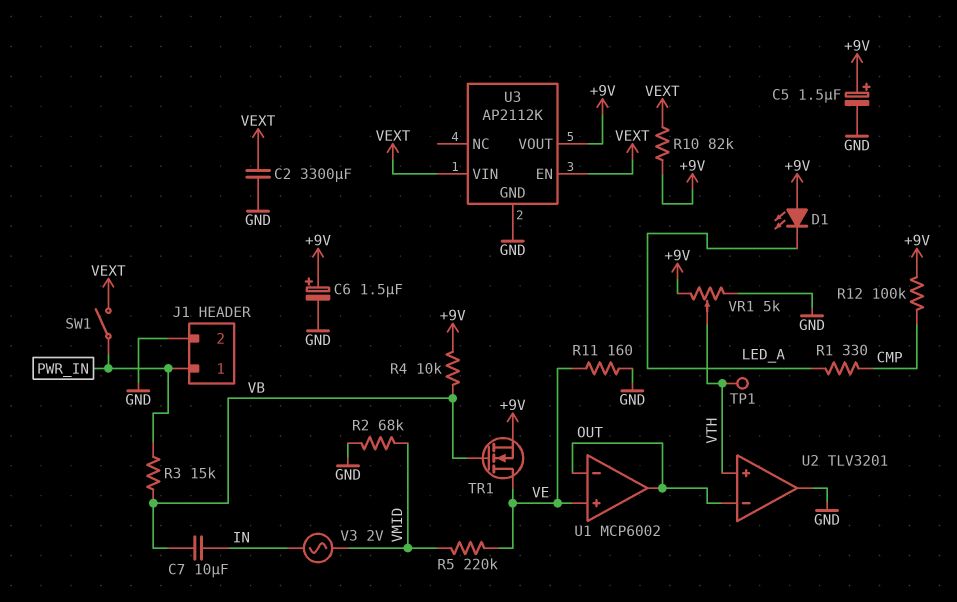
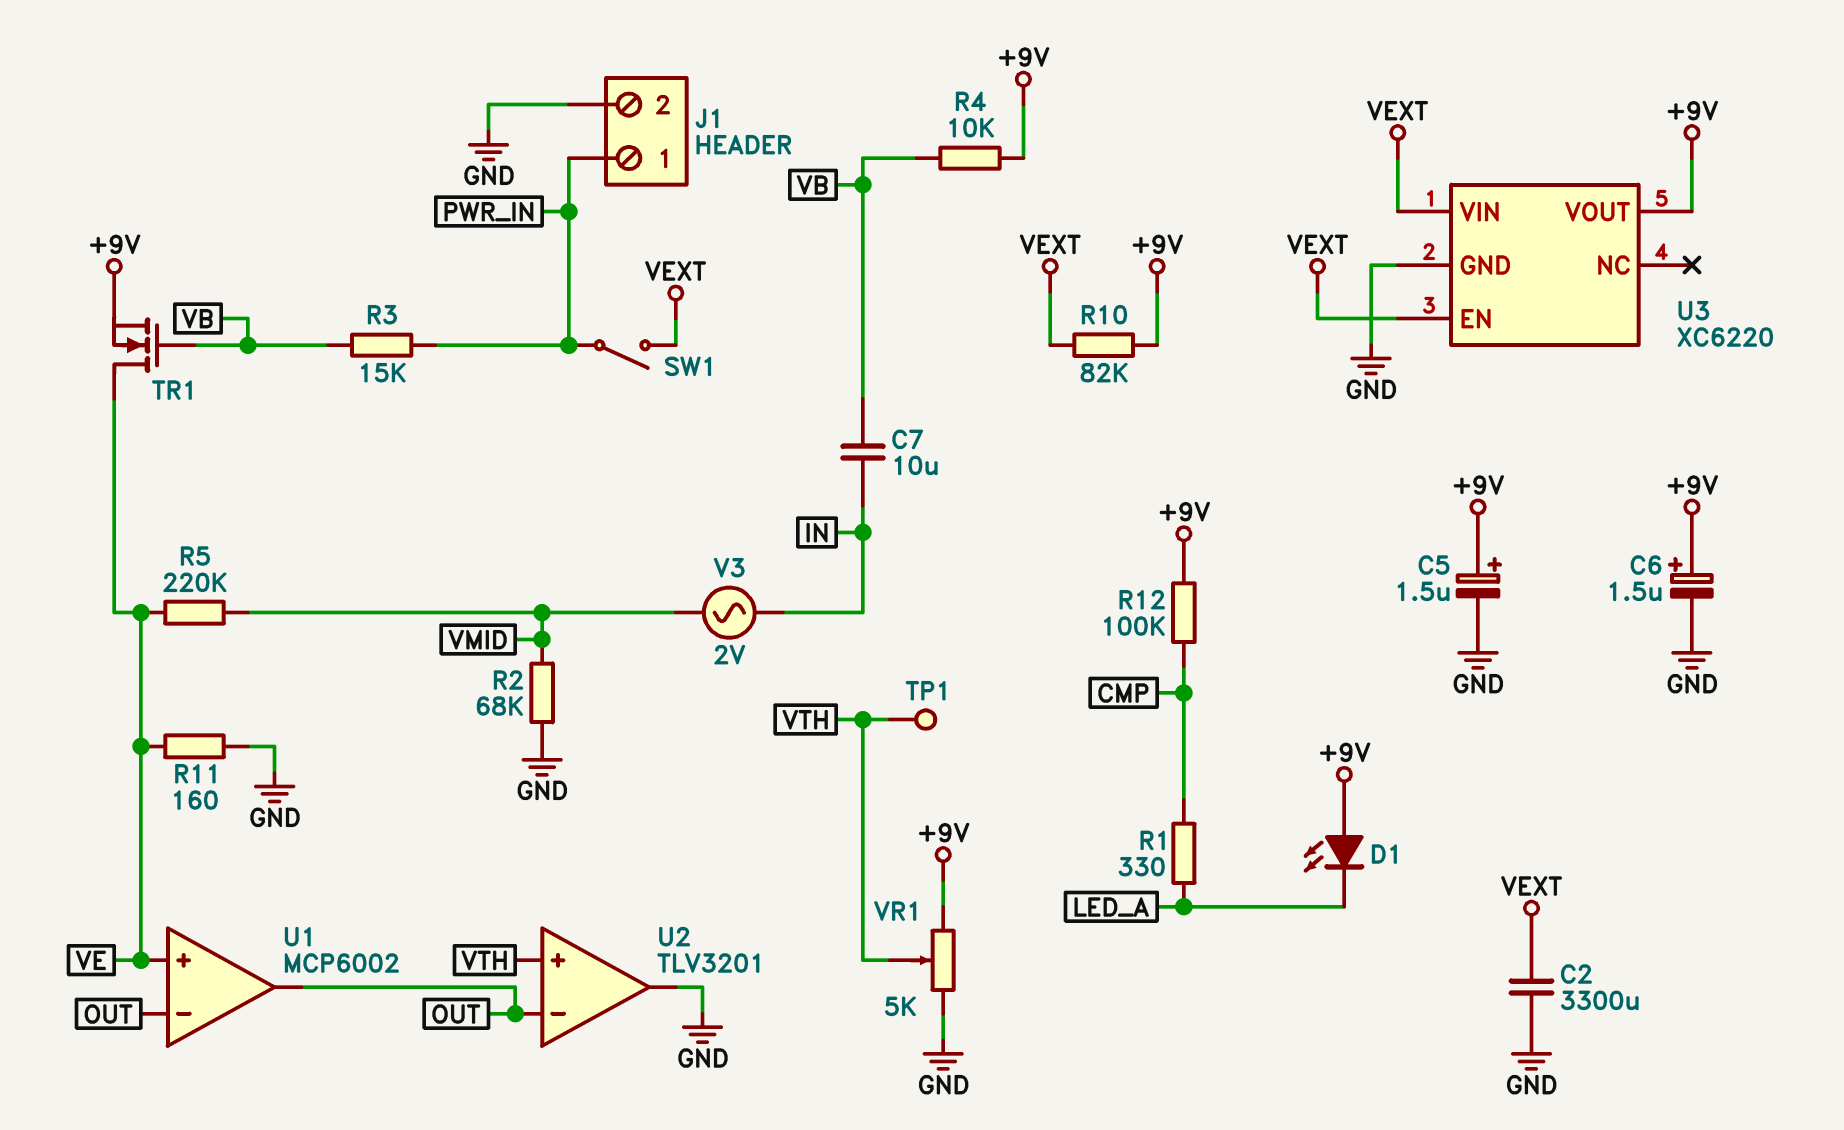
U3: AP2112K -> XC6220

